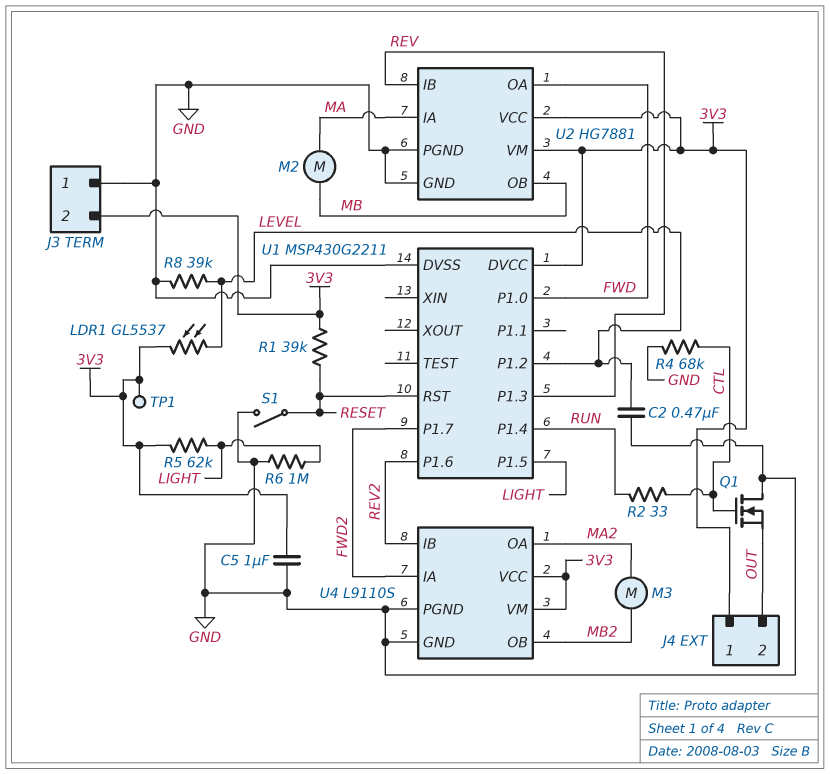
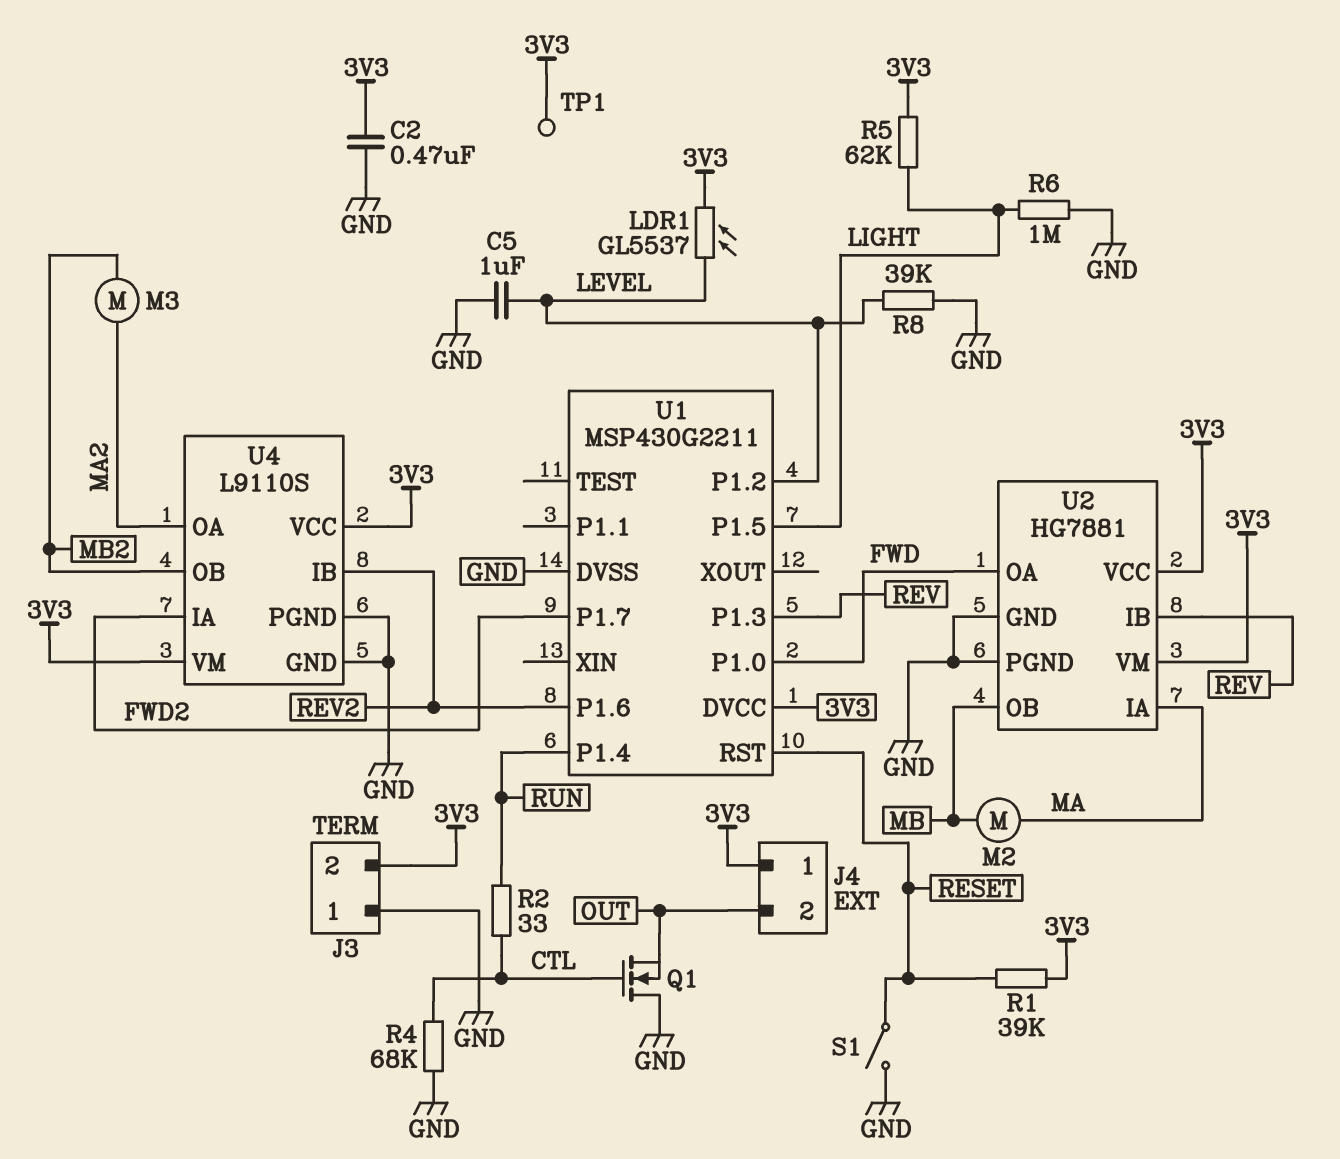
C2: 470nF (GND, LEVEL) -> 470nF (3V3, GND)
C5: 1uF (3V3, GND) -> 1uF (GND, LEVEL)

